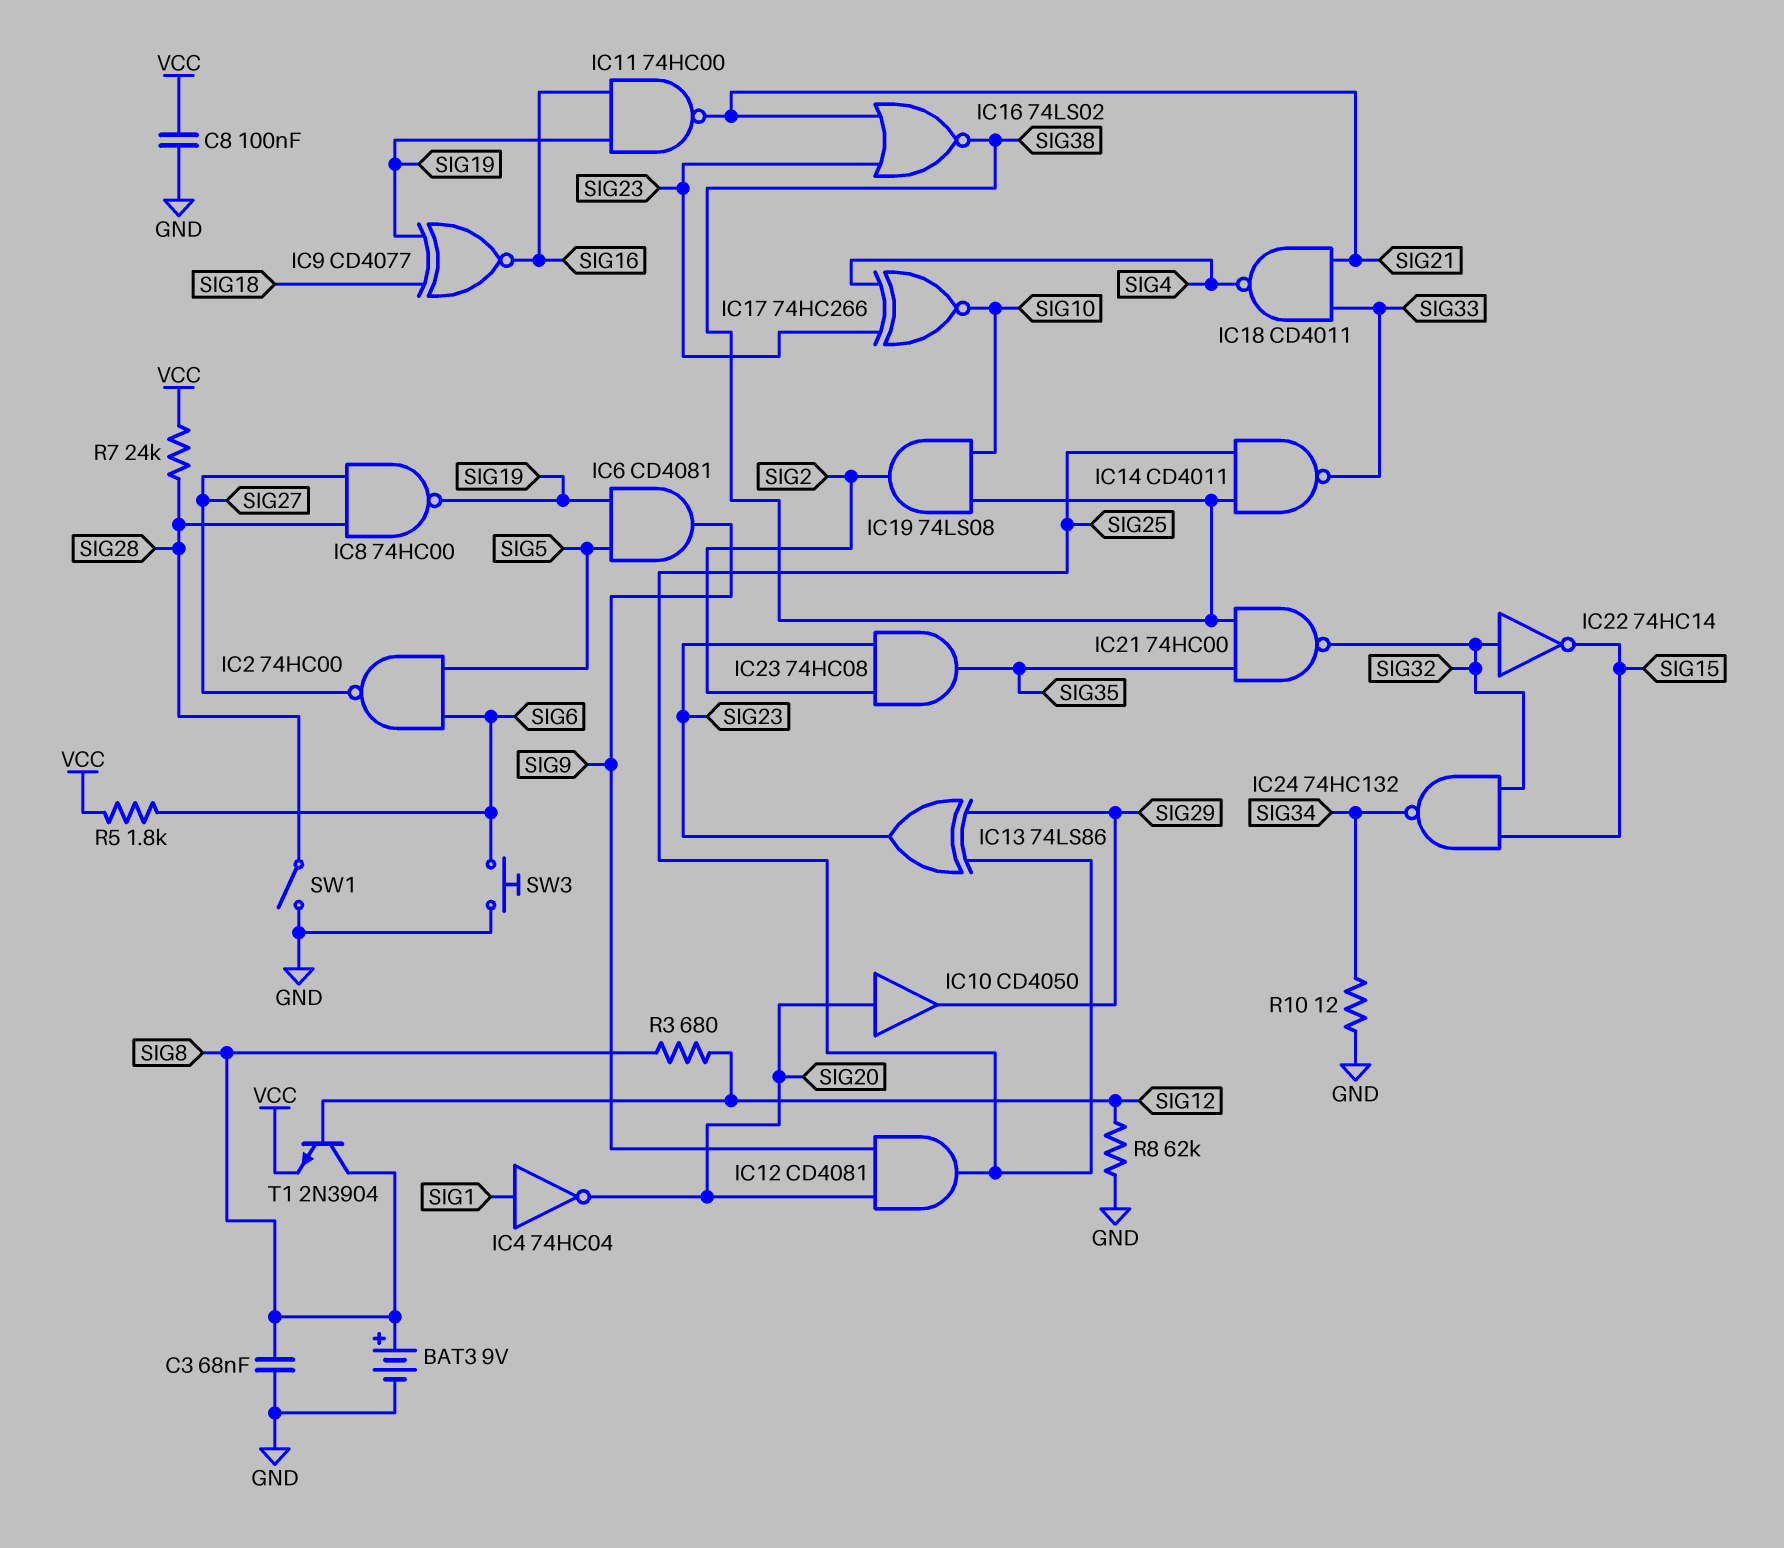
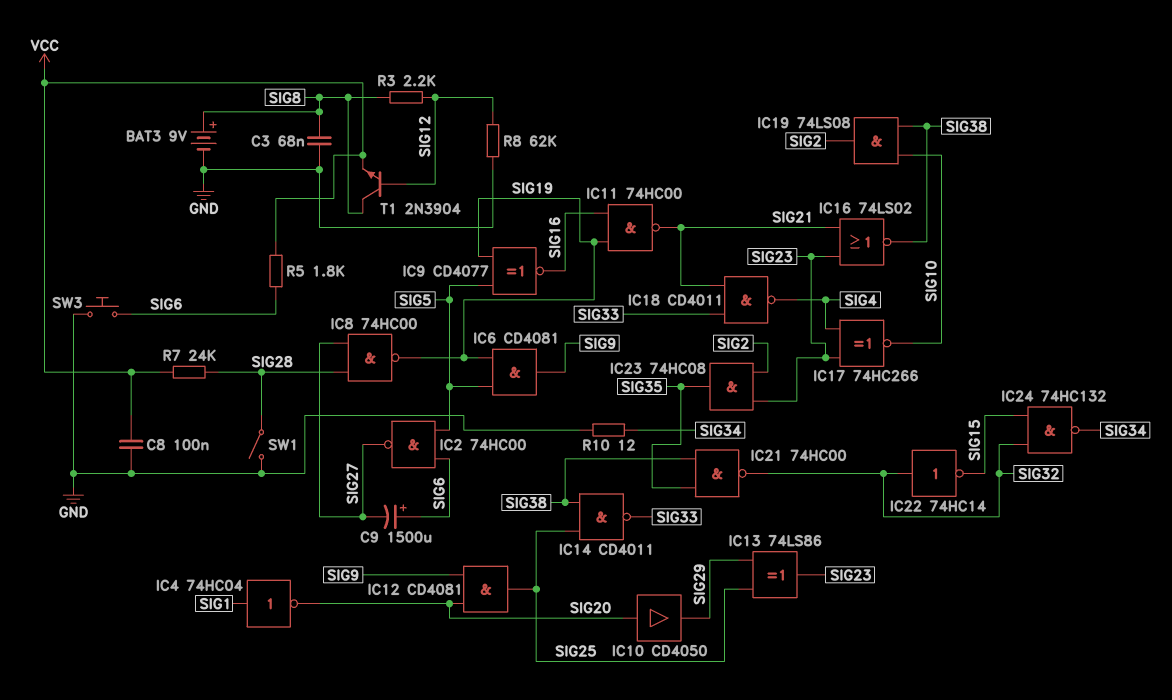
C9: none -> 1500uF (plus SIG6, minus SIG27)
IC9: XNOR CD4077 (in SIG18, in SIG19, out SIG16) -> XNOR CD4077 (in SIG5, in SIG19, out SIG16)
R3: 680 (SIG8, SIG12) -> 2.2k (SIG8, SIG12)

